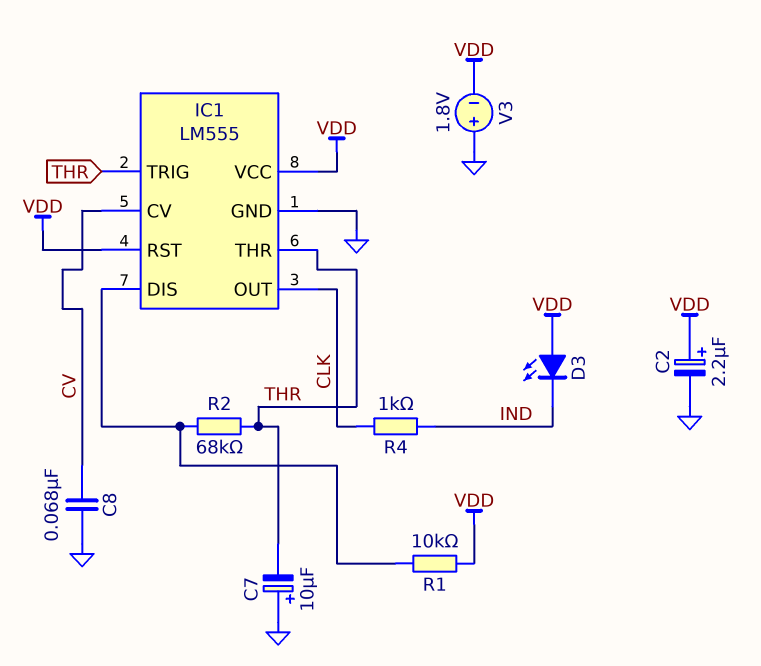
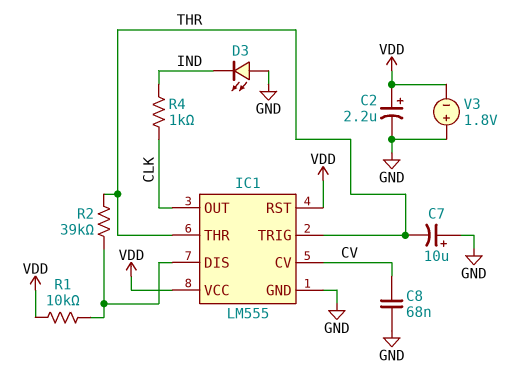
D3: LED (A VDD, K IND) -> LED (A GND, K IND)
R2: 68k (IC1/DIS, THR) -> 39k (IC1/DIS, THR)

